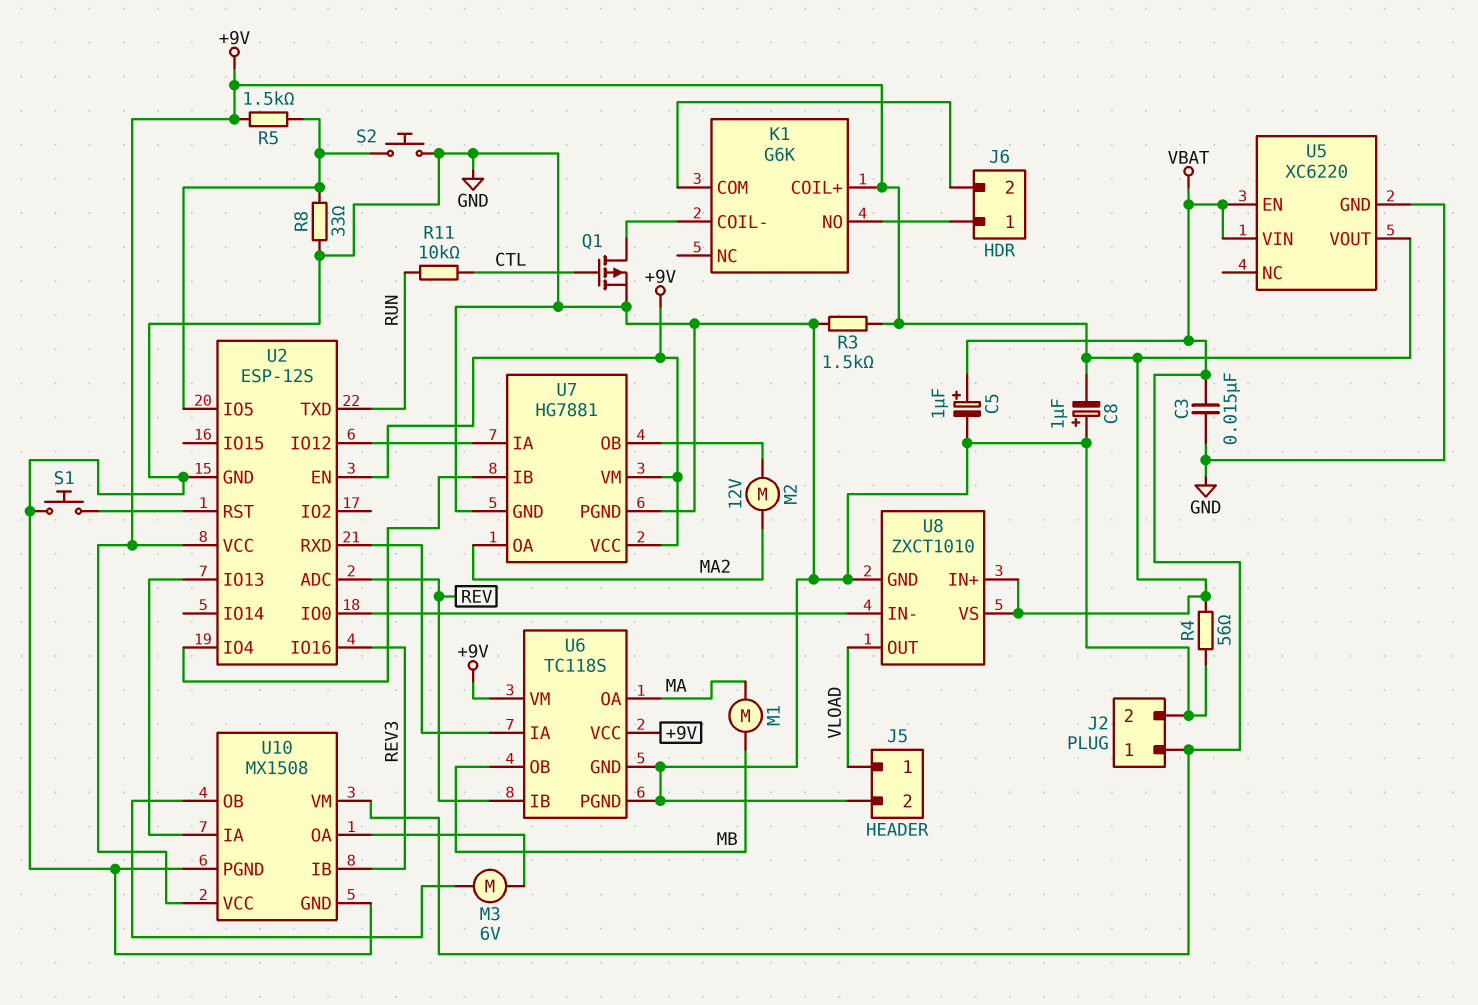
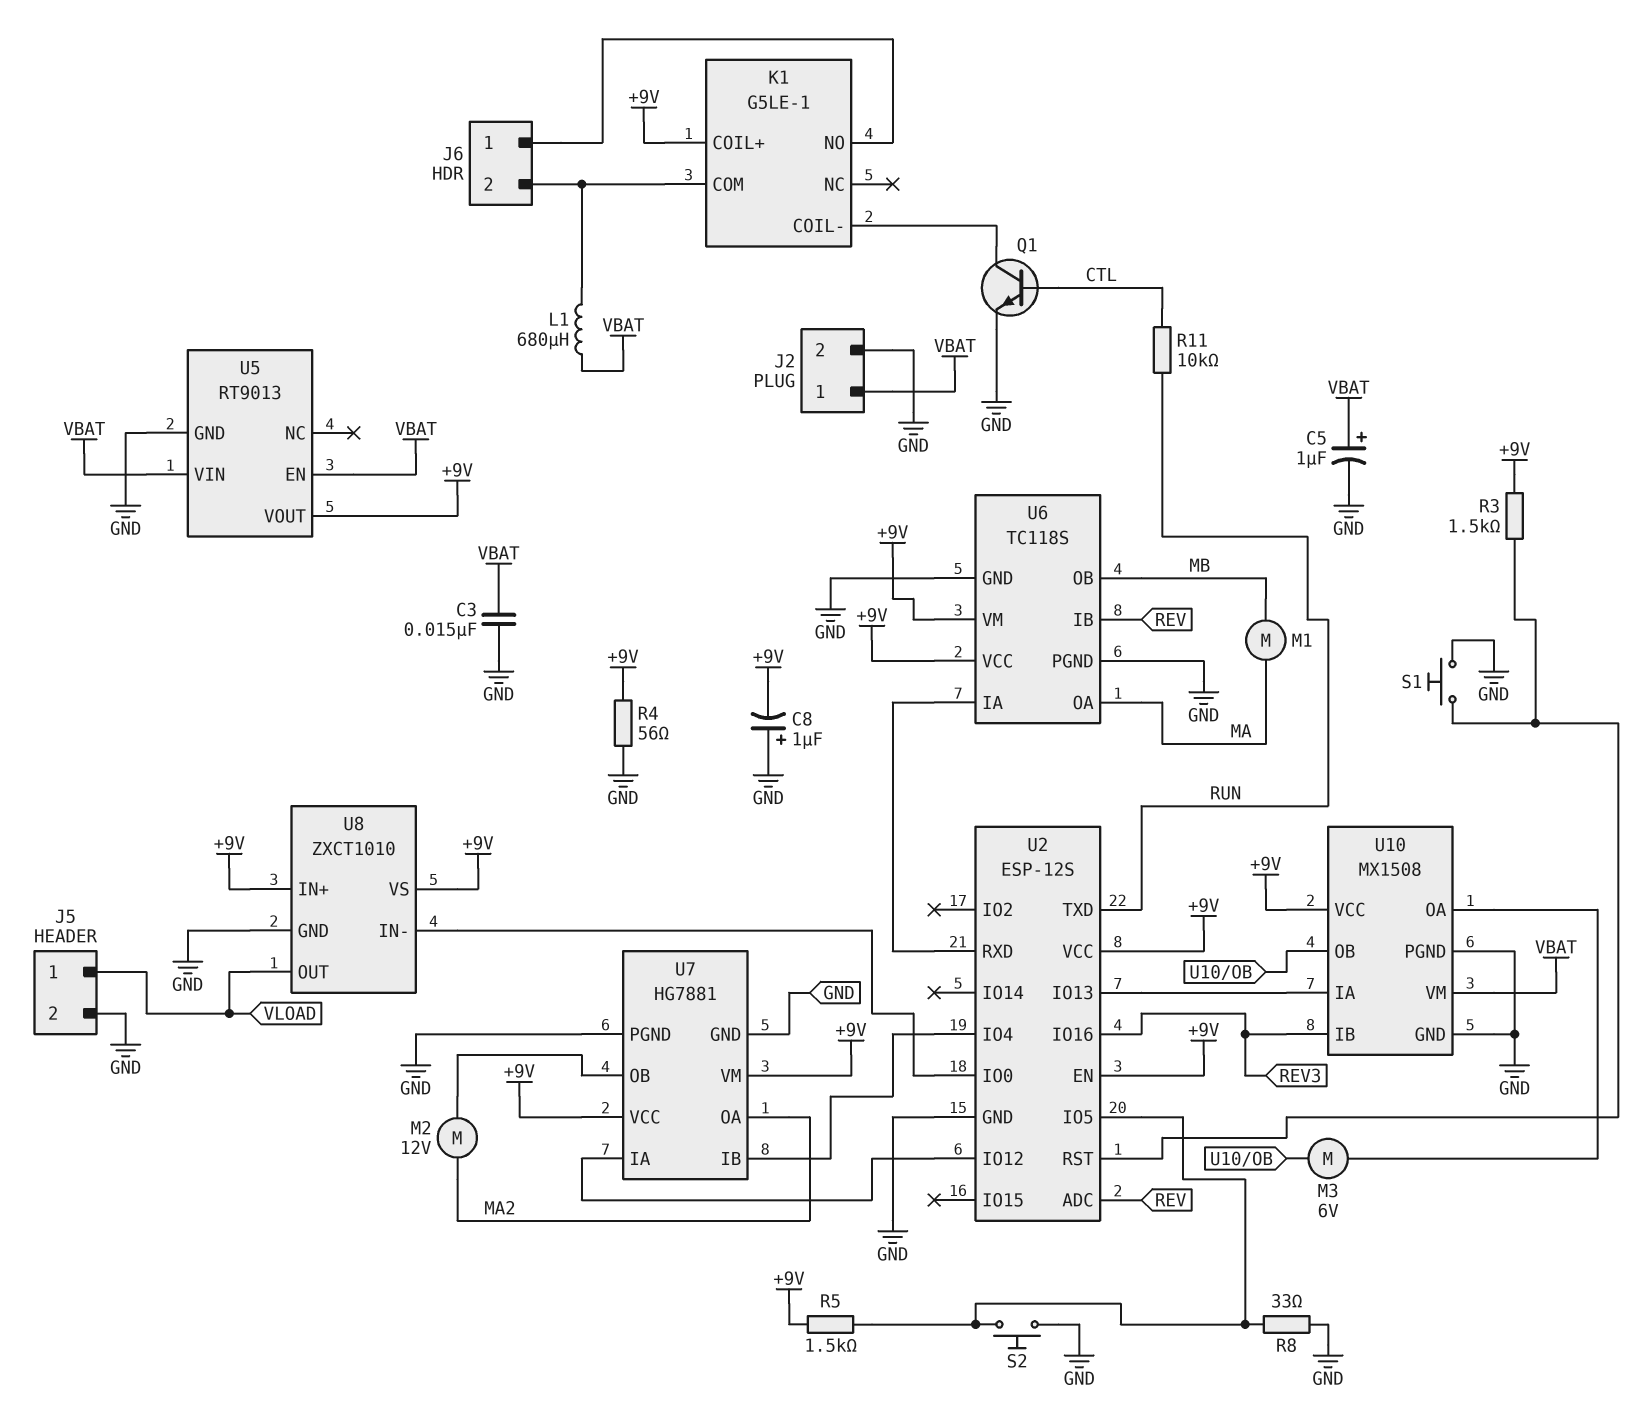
K1: G6K -> G5LE-1
L1: none -> 680uH (J6/2, VBAT)
Q1: PMOS (G CTL, D K1/COIL-, S GND) -> NPN (B CTL, C K1/COIL-, E GND)
R3: 1.5k (+9V, GND) -> 1.5k (+9V, U2/RST)
U5: XC6220 -> RT9013

